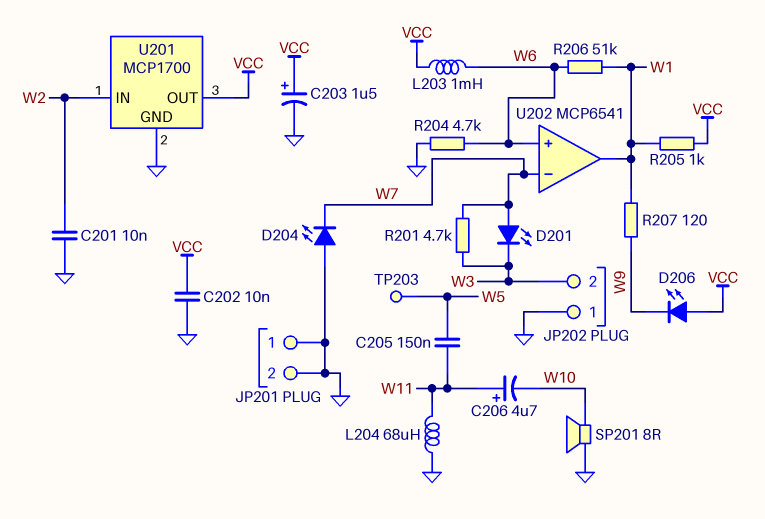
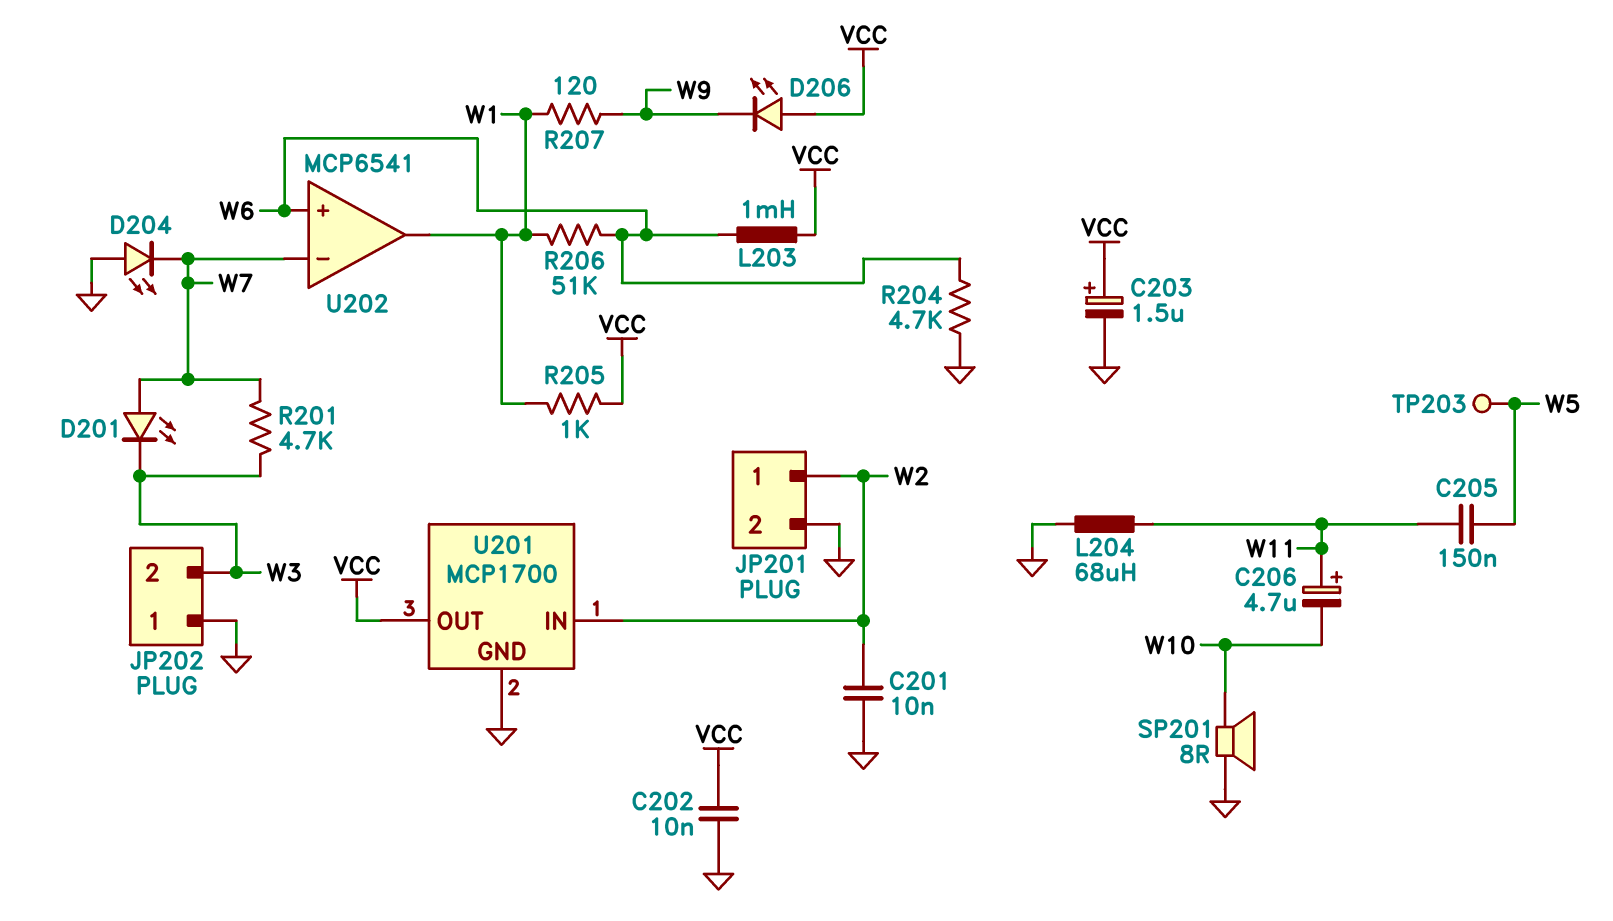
JP201 pin 1: GND -> W2

